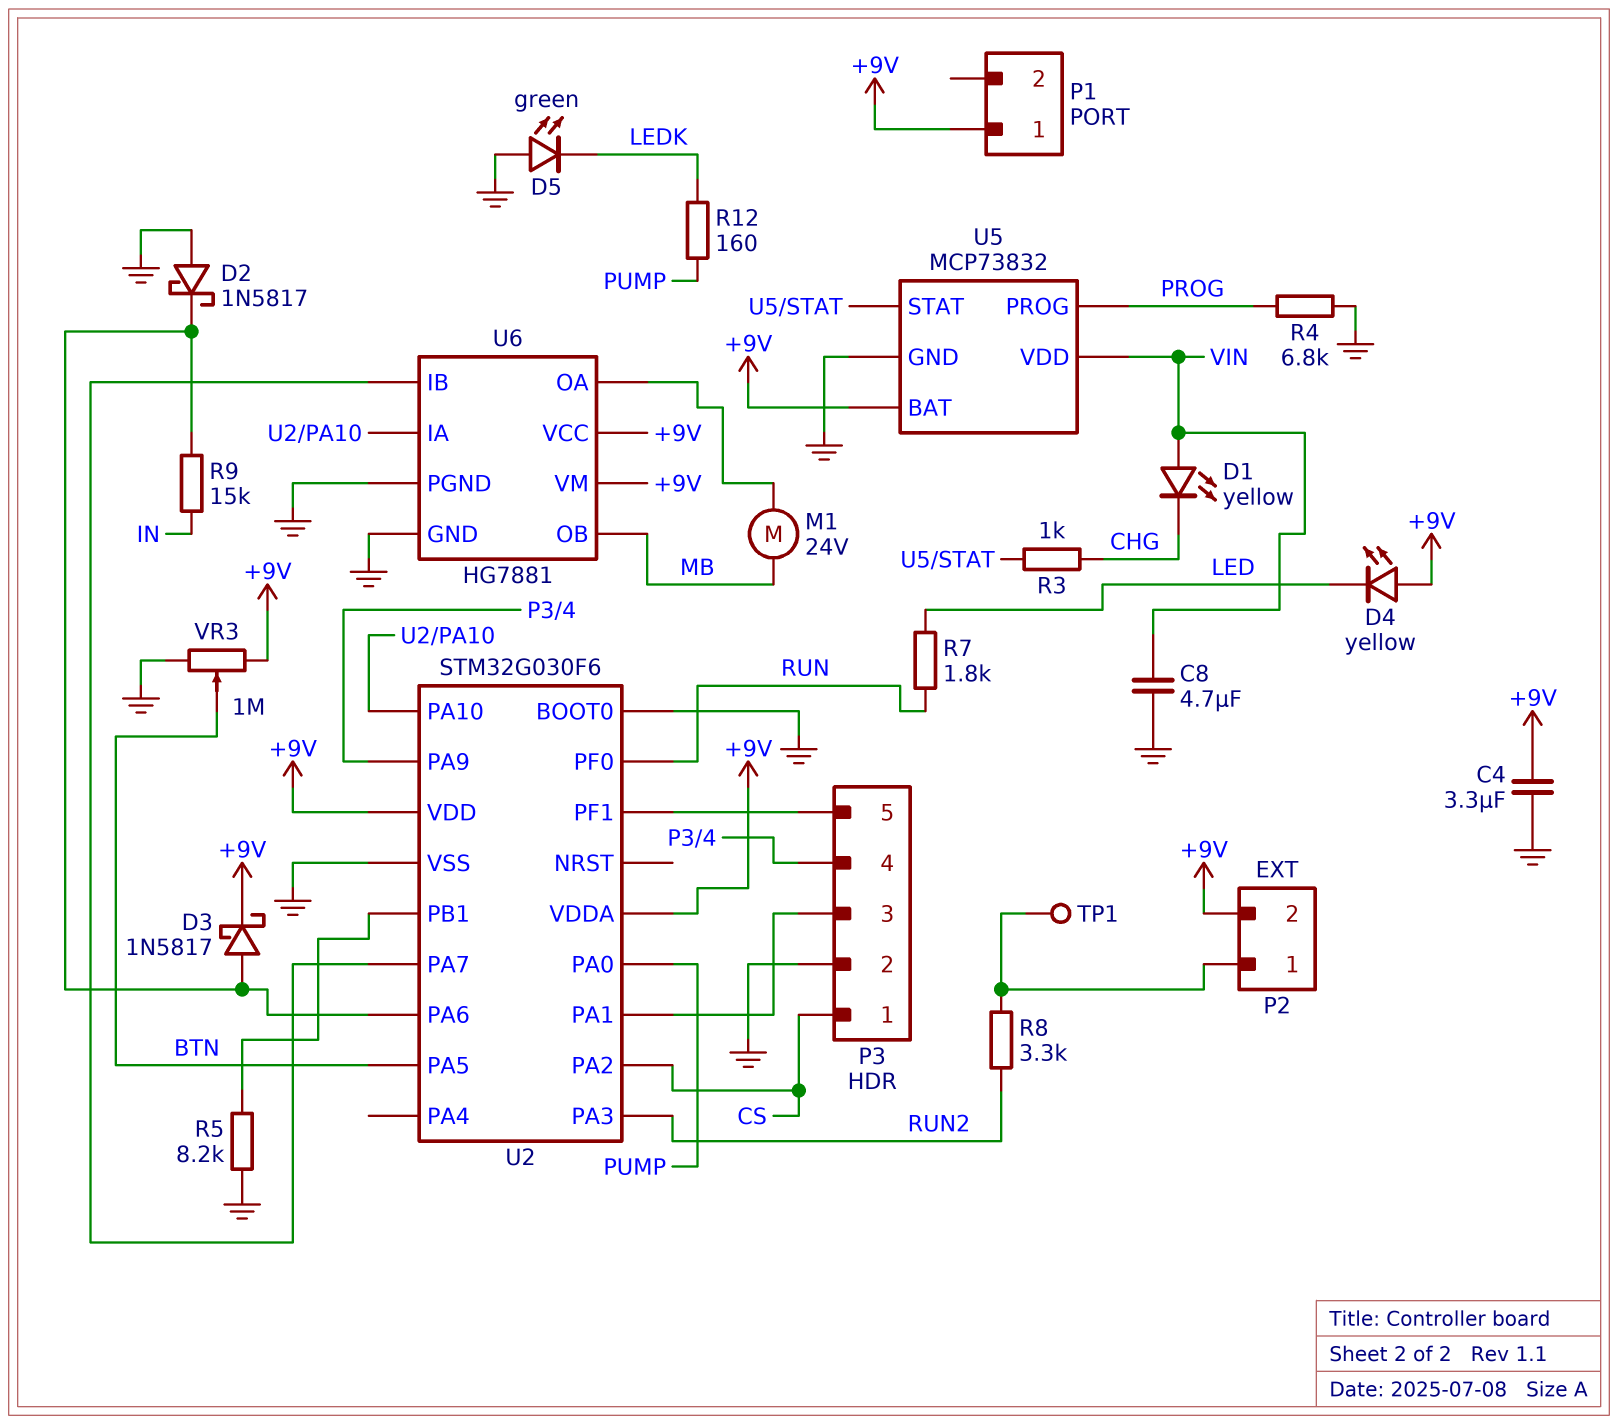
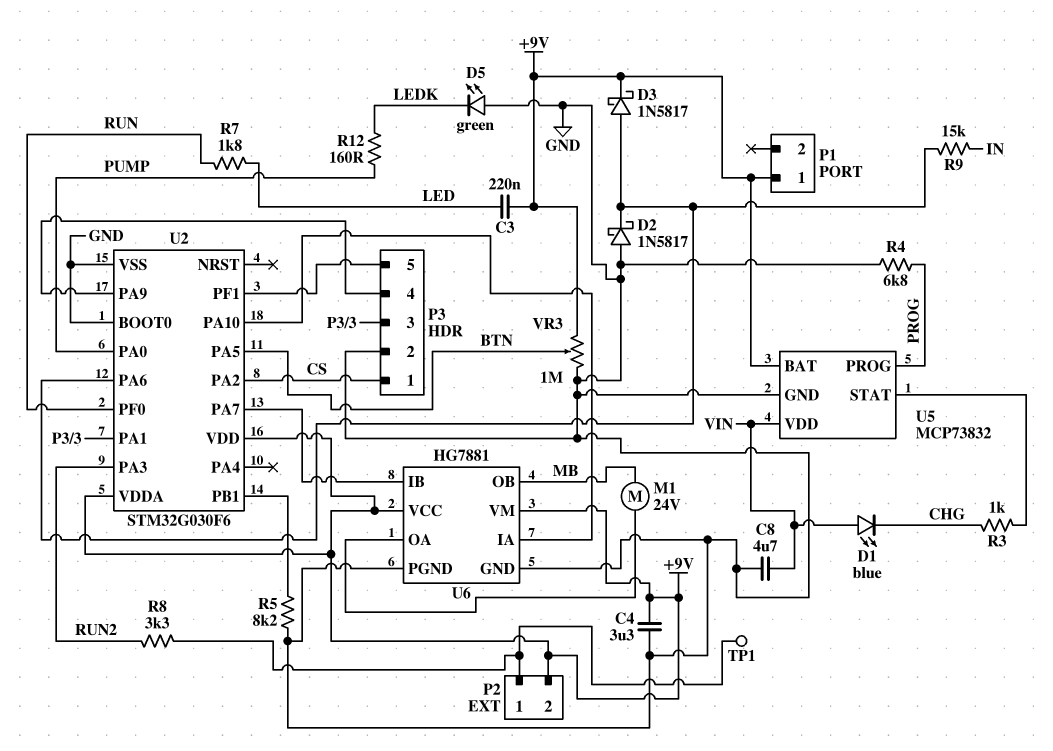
C3: none -> 220nF (+9V, LED)
D1: LED yellow (A VIN, K CHG) -> LED blue (A VIN, K CHG)
D4: LED yellow (A +9V, K LED) -> none

